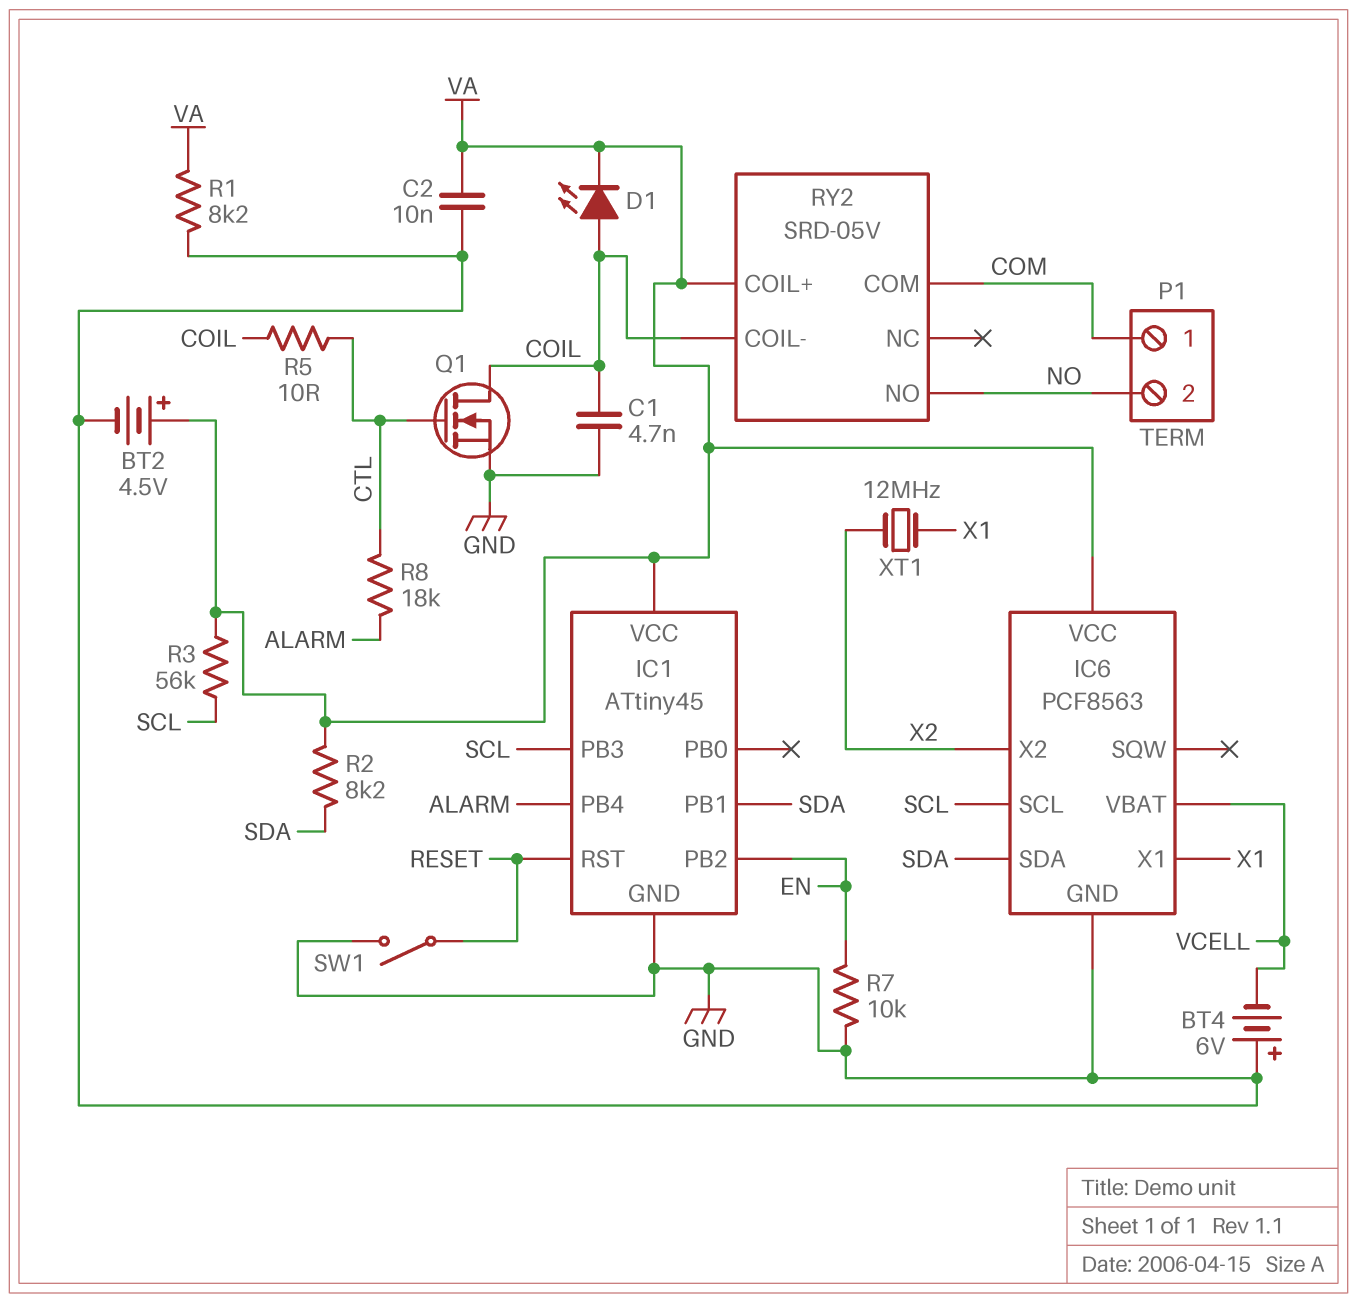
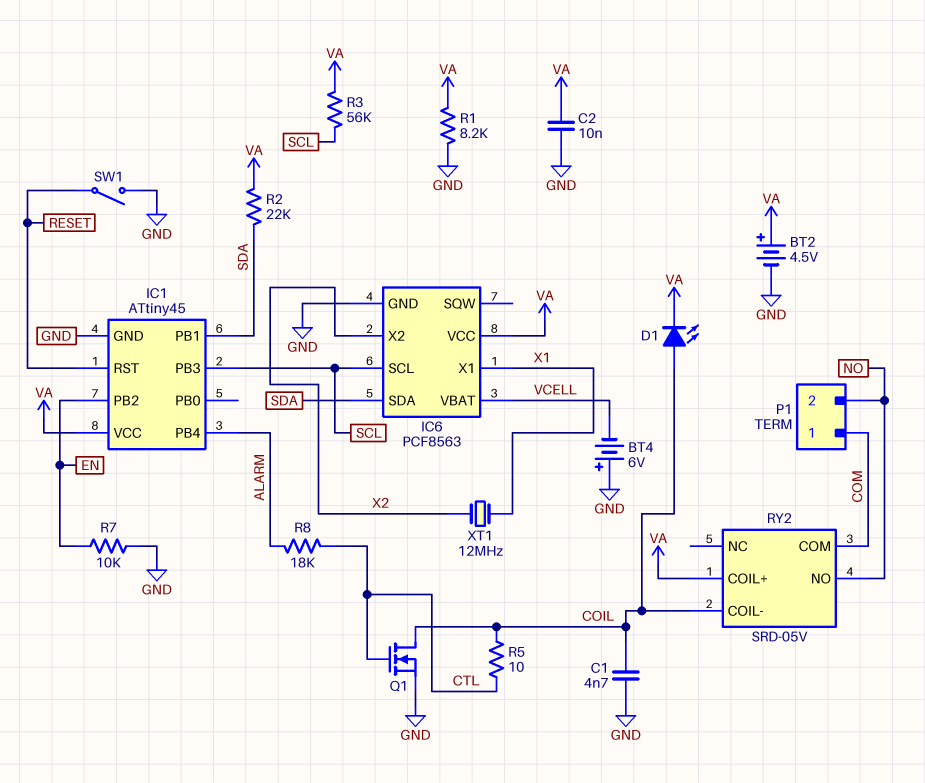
R2: 8.2k (SDA, VA) -> 22k (SDA, VA)

